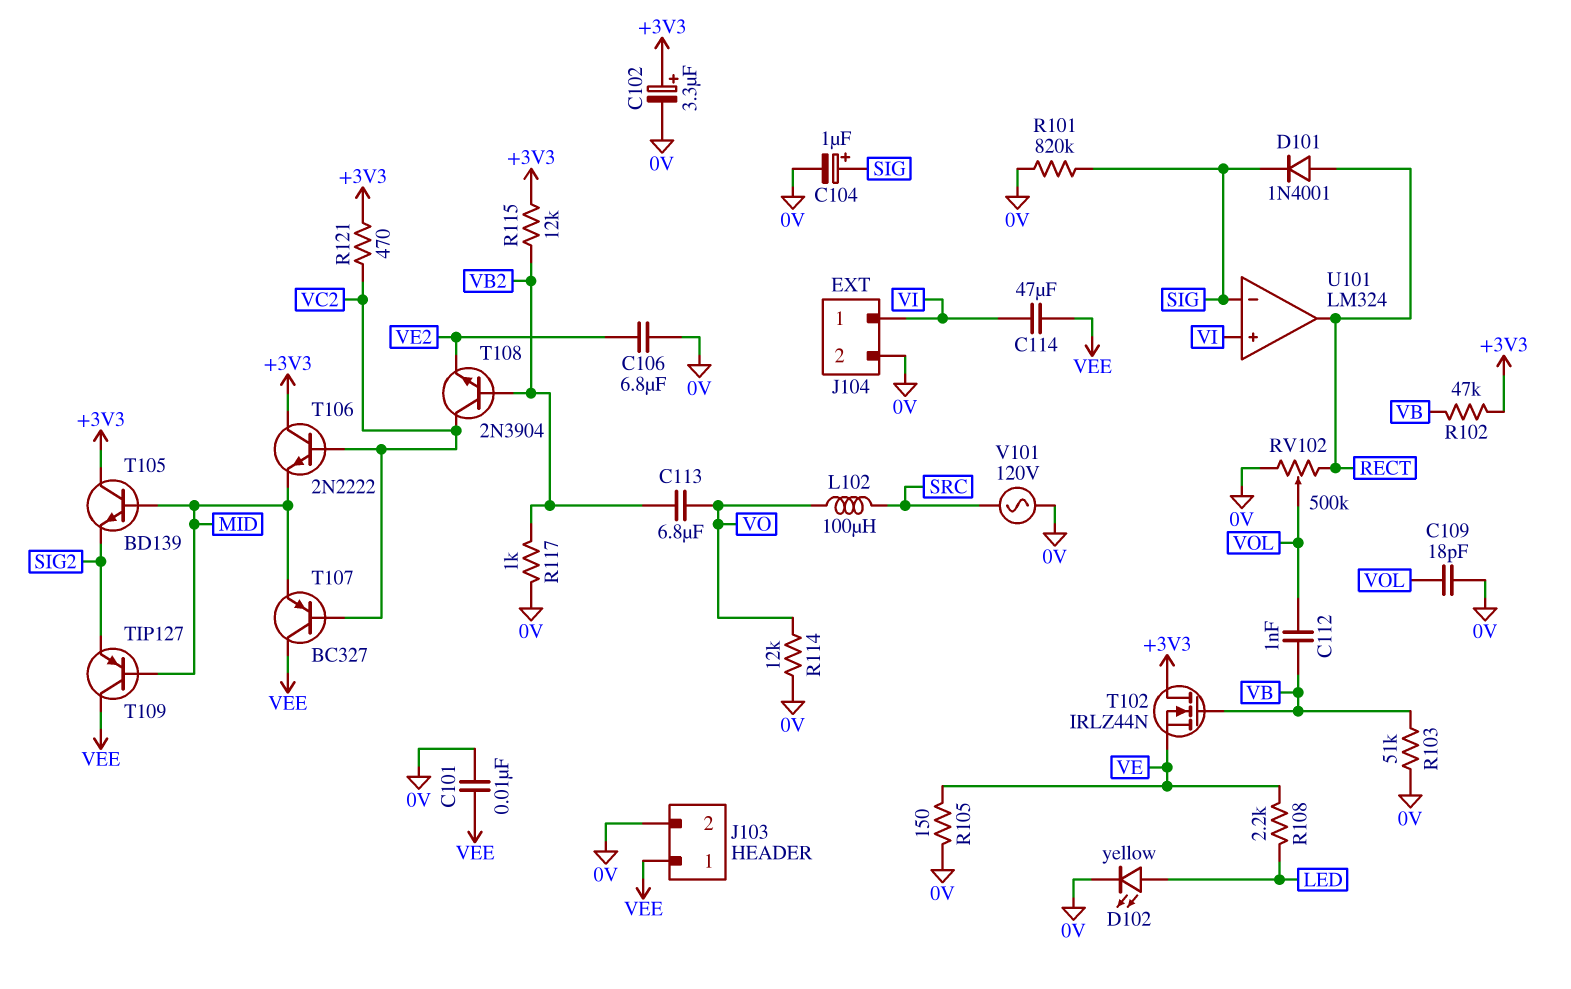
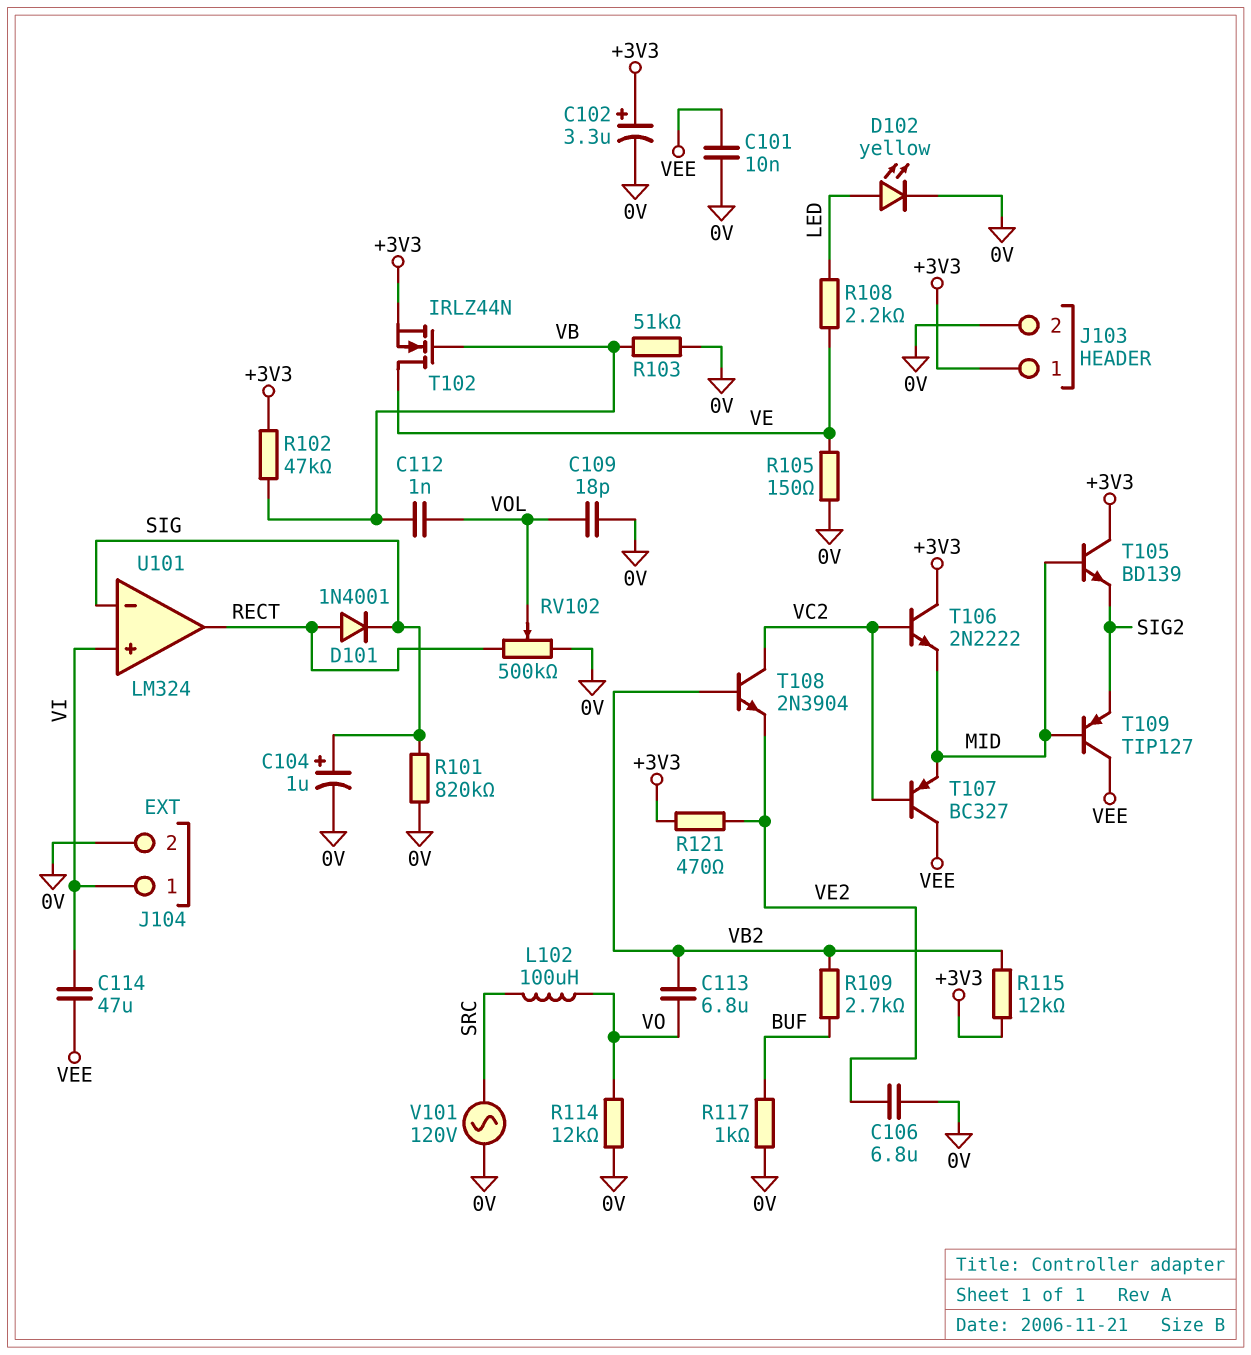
J103 pin 1: VEE -> +3V3
R109: none -> 2.7k (BUF, VB2)
R117: 1k (0V, VB2) -> 1k (0V, BUF)
R121: 470 (+3V3, VC2) -> 470 (+3V3, VE2)
T102: NMOS IRLZ44N (G VB, D +3V3, S VE) -> NMOS IRLZ44N (G VB, D VE, S +3V3)

